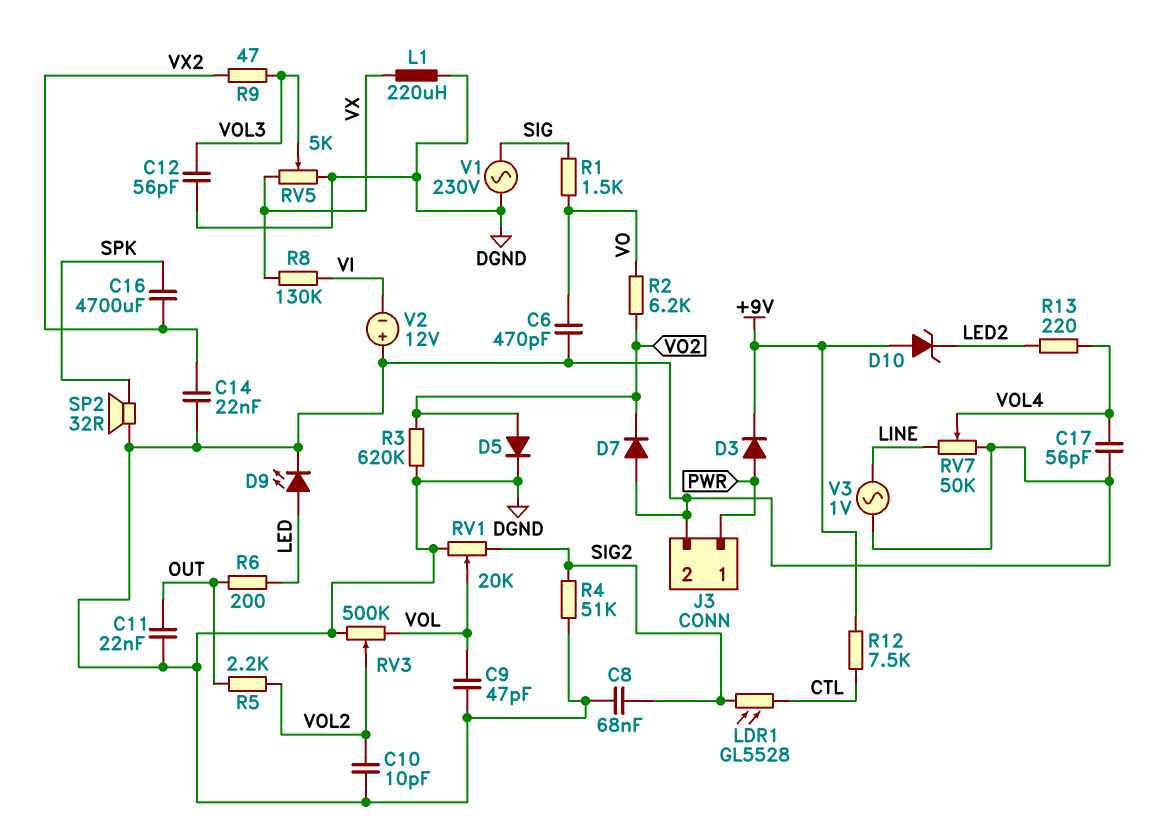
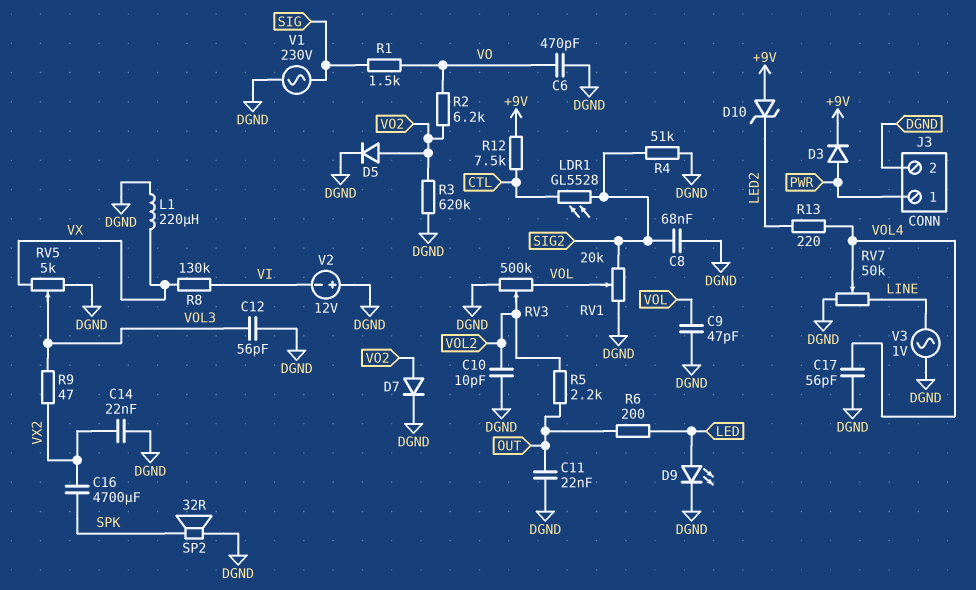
D7: diode (A DGND, K VO2) -> diode (A VO2, K DGND)

